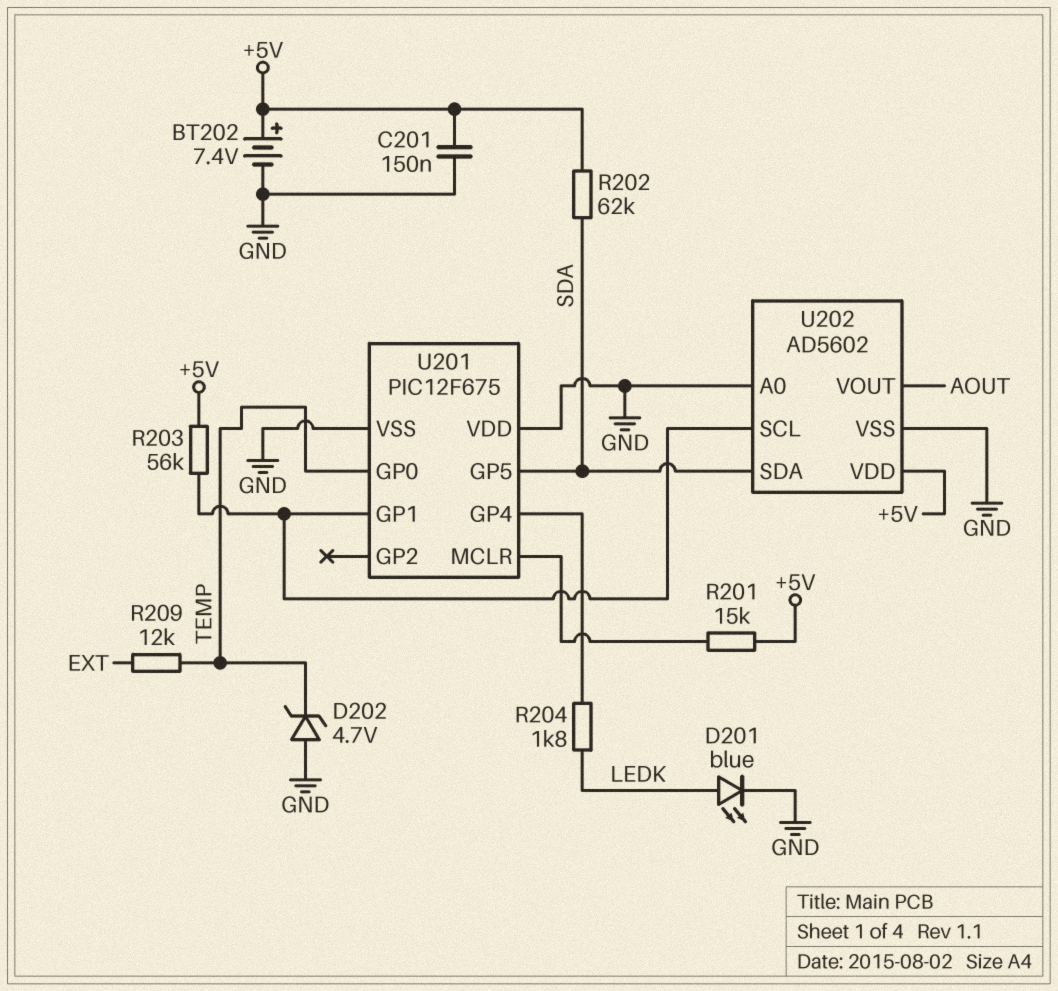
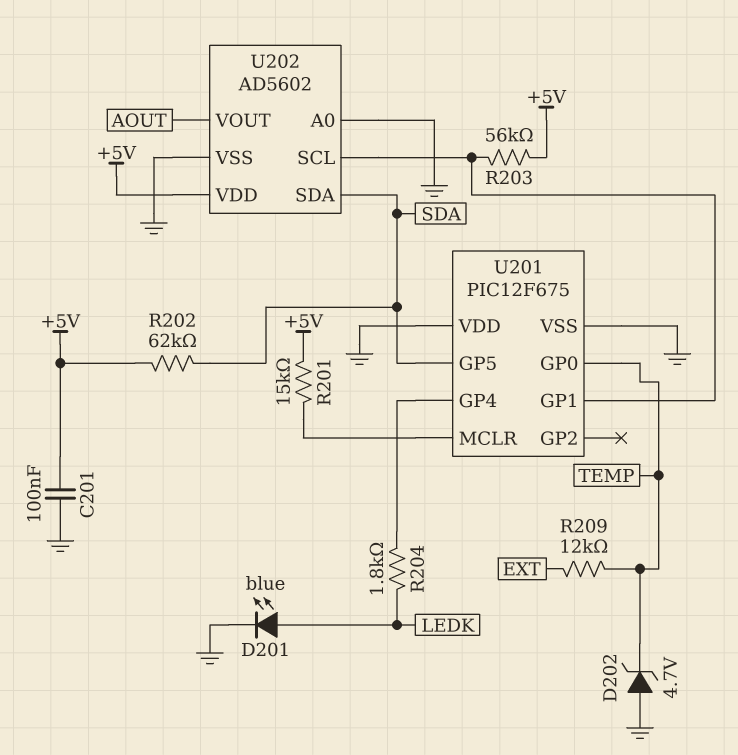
BT202: 7.4V (plus +5V, minus GND) -> none
C201: 150nF (+5V, GND) -> 100nF (+5V, GND)

